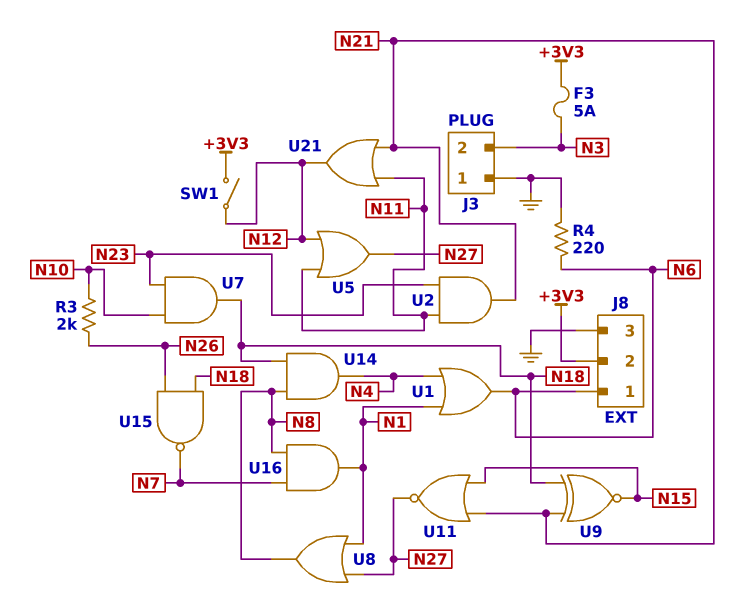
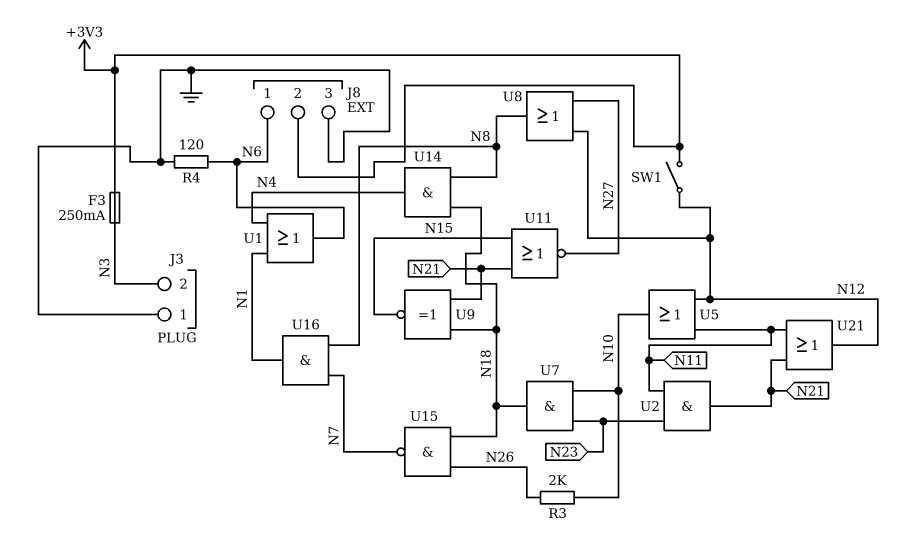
F3: 5A (+3V3, N3) -> 250mA (+3V3, N3)
R4: 220 (GND, N6) -> 120 (GND, N6)
U5: OR (in N11, in N12, out N27) -> OR (in N11, in N12, out N10)
U8: OR (in N1, in N27, out N8) -> OR (in N12, in N27, out N8)

